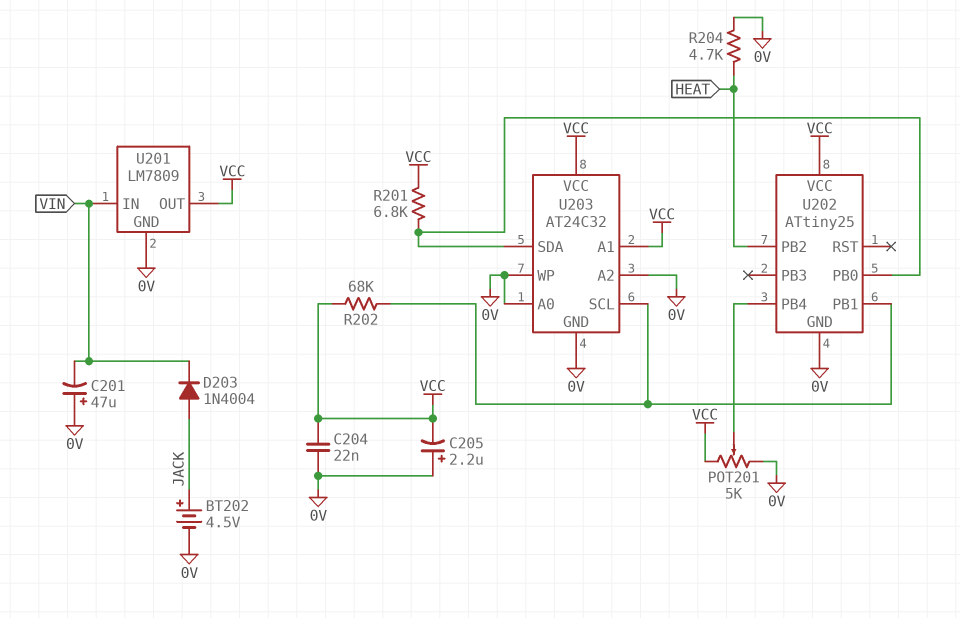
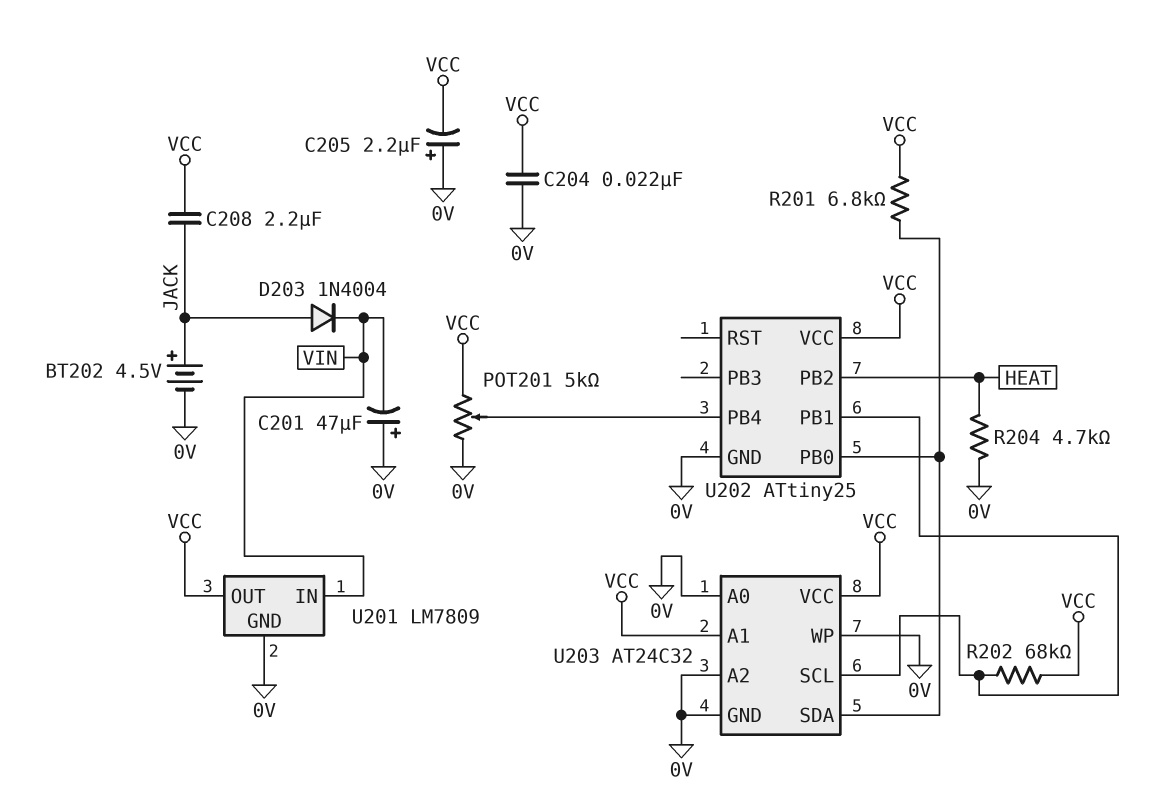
C208: none -> 2.2uF (JACK, VCC)

